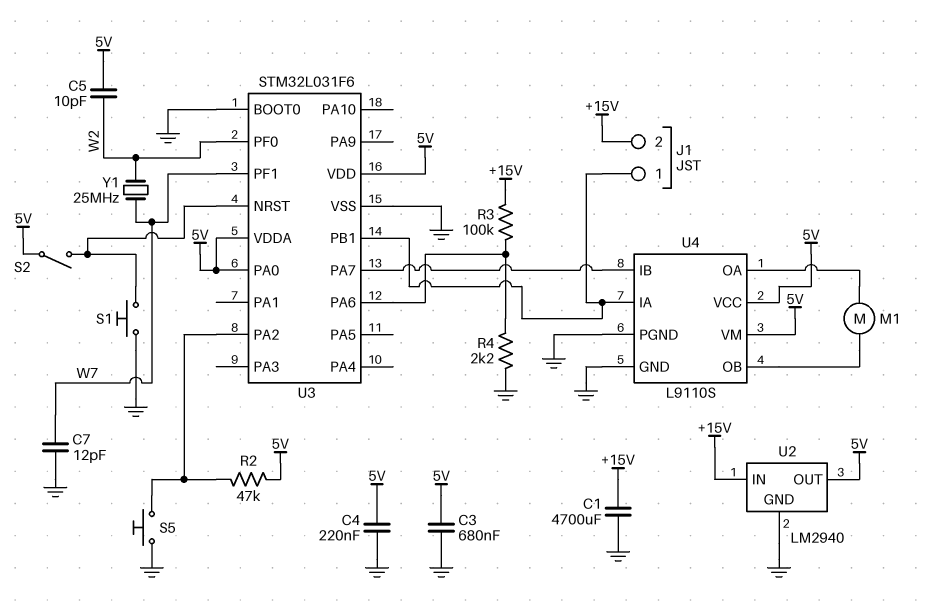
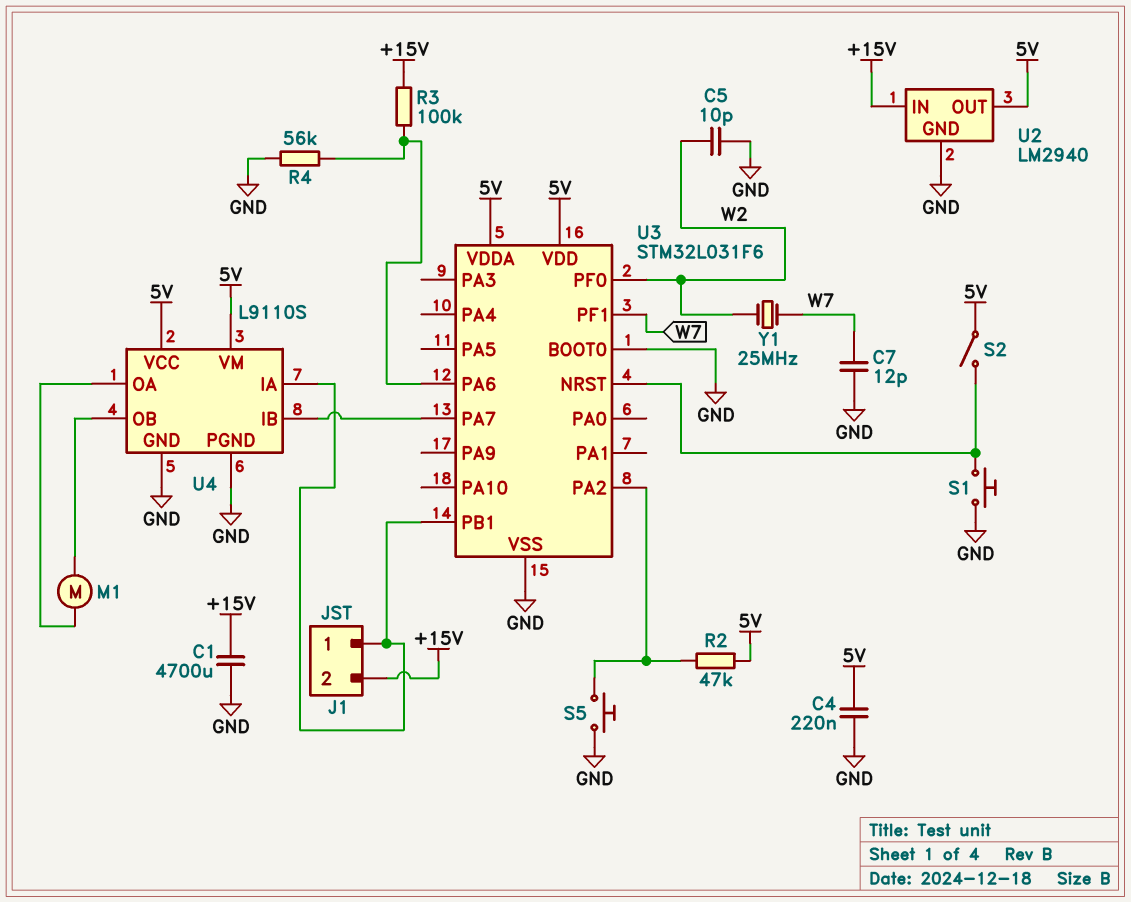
C3: 680nF (5V, GND) -> none
C5: 10pF (5V, W2) -> 10pF (GND, W2)
R4: 2.2k (GND, U3/PA6) -> 56k (GND, U3/PA6)
U3 pin PA0: 5V -> none

